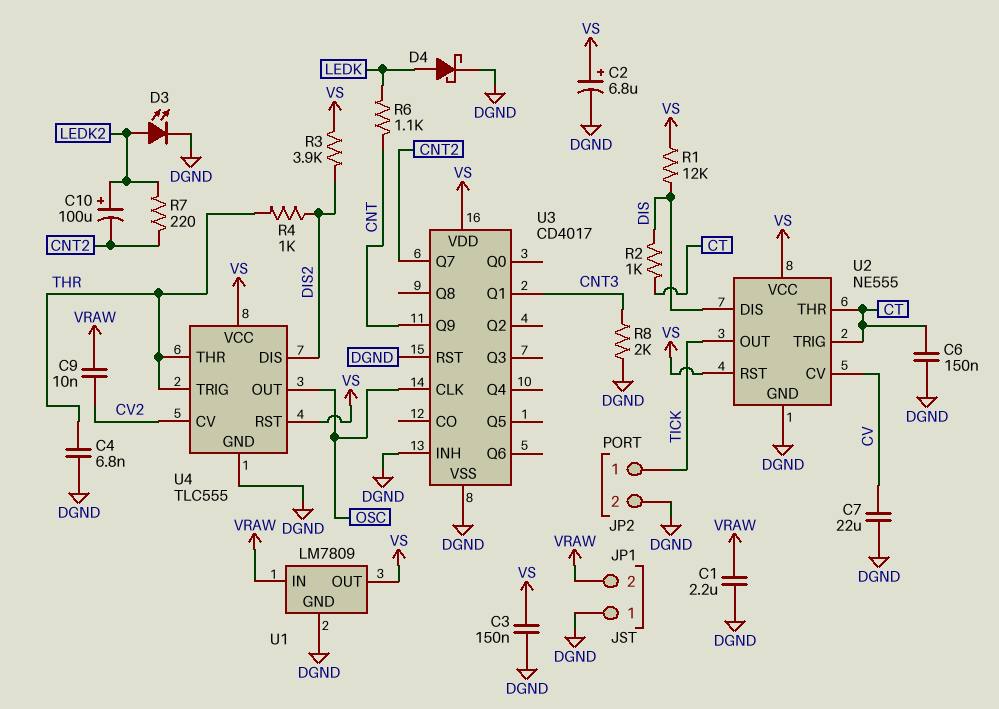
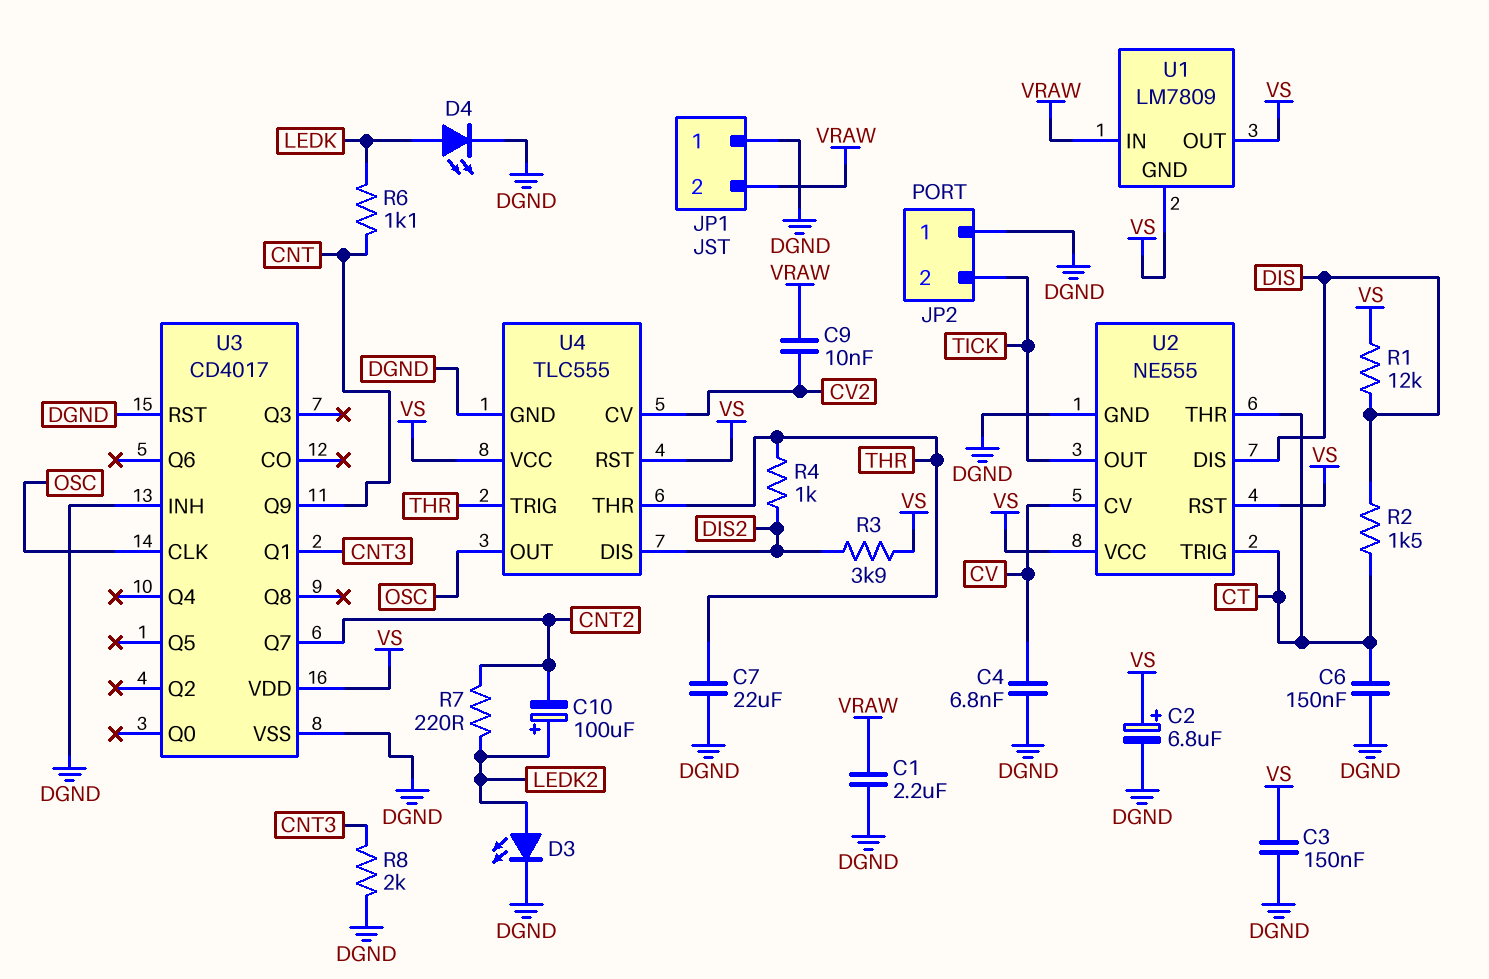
C4: 6.8nF (DGND, THR) -> 6.8nF (CV, DGND)
C7: 22uF (CV, DGND) -> 22uF (DGND, THR)
D4: schottky (A LEDK, K DGND) -> LED (A LEDK, K DGND)
JP2 pin 1: TICK -> DGND
JP2 pin 2: DGND -> TICK
R2: 1k (CT, DIS) -> 1.5k (CT, DIS)
U1 pin GND: DGND -> VS

